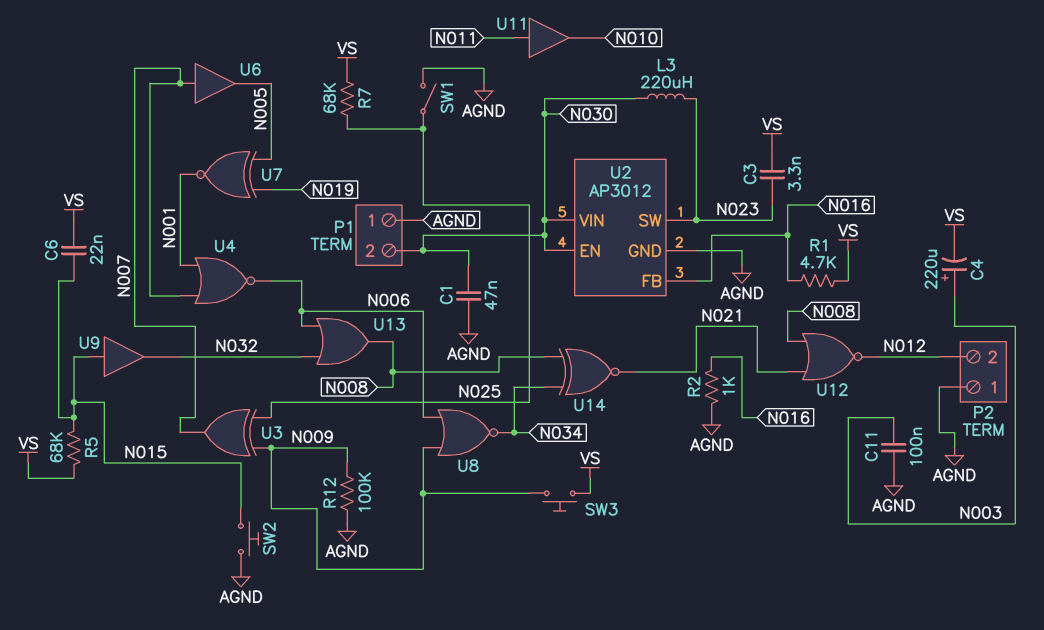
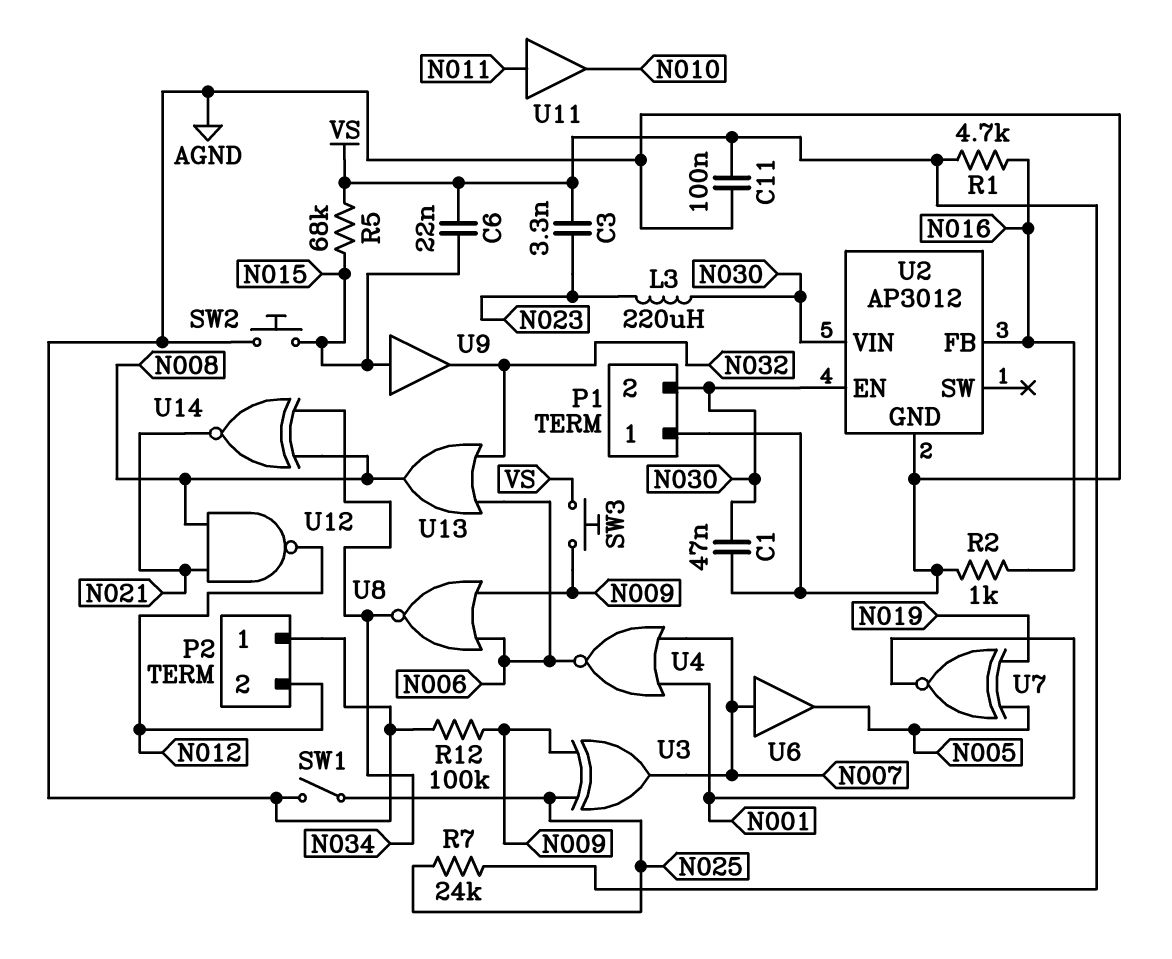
C4: 220uF (plus N003, minus VS) -> none
C11: 100nF (AGND, N003) -> 100nF (AGND, VS)
R7: 68k (N025, VS) -> 24k (N025, VS)
U2 pin SW: N023 -> none
U12: NOR (in N008, in N021, out N012) -> NAND (in N008, in N021, out N012)

